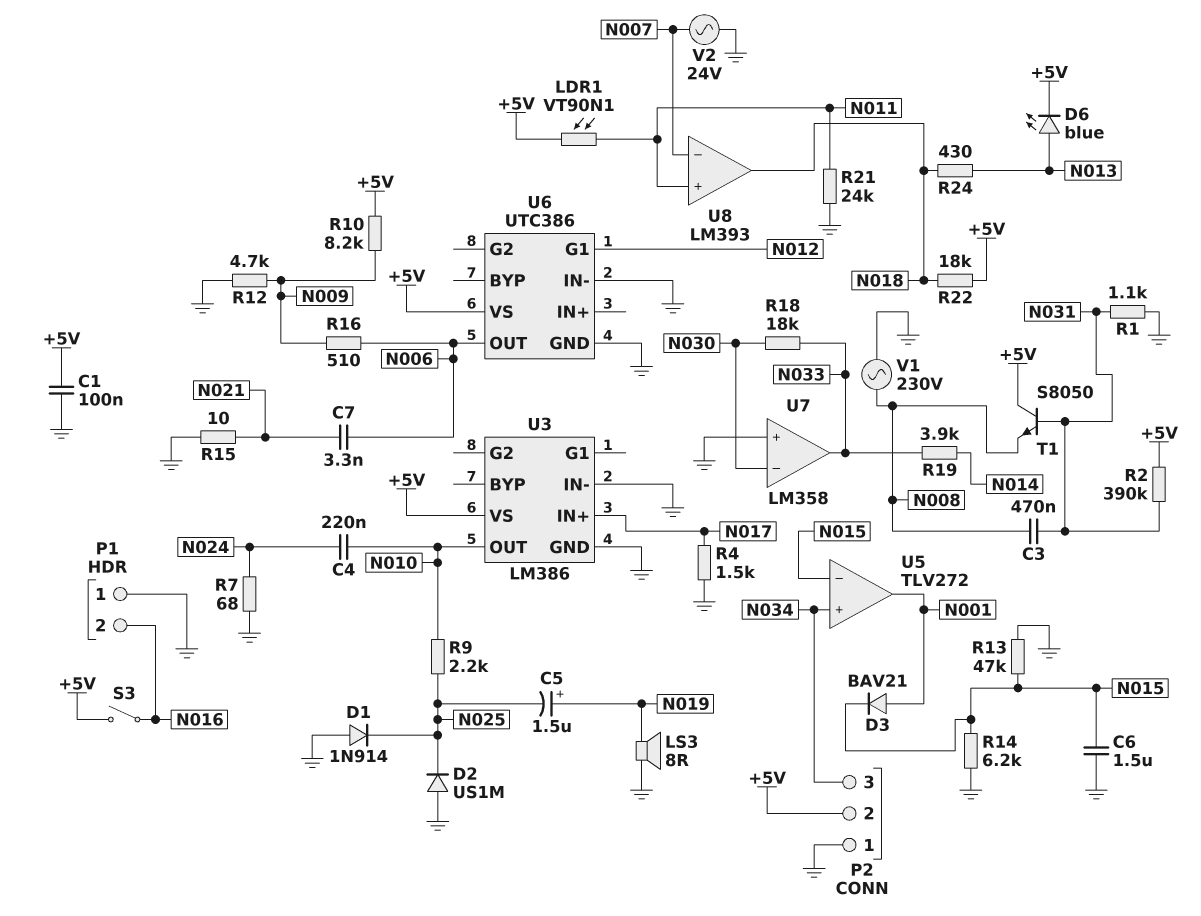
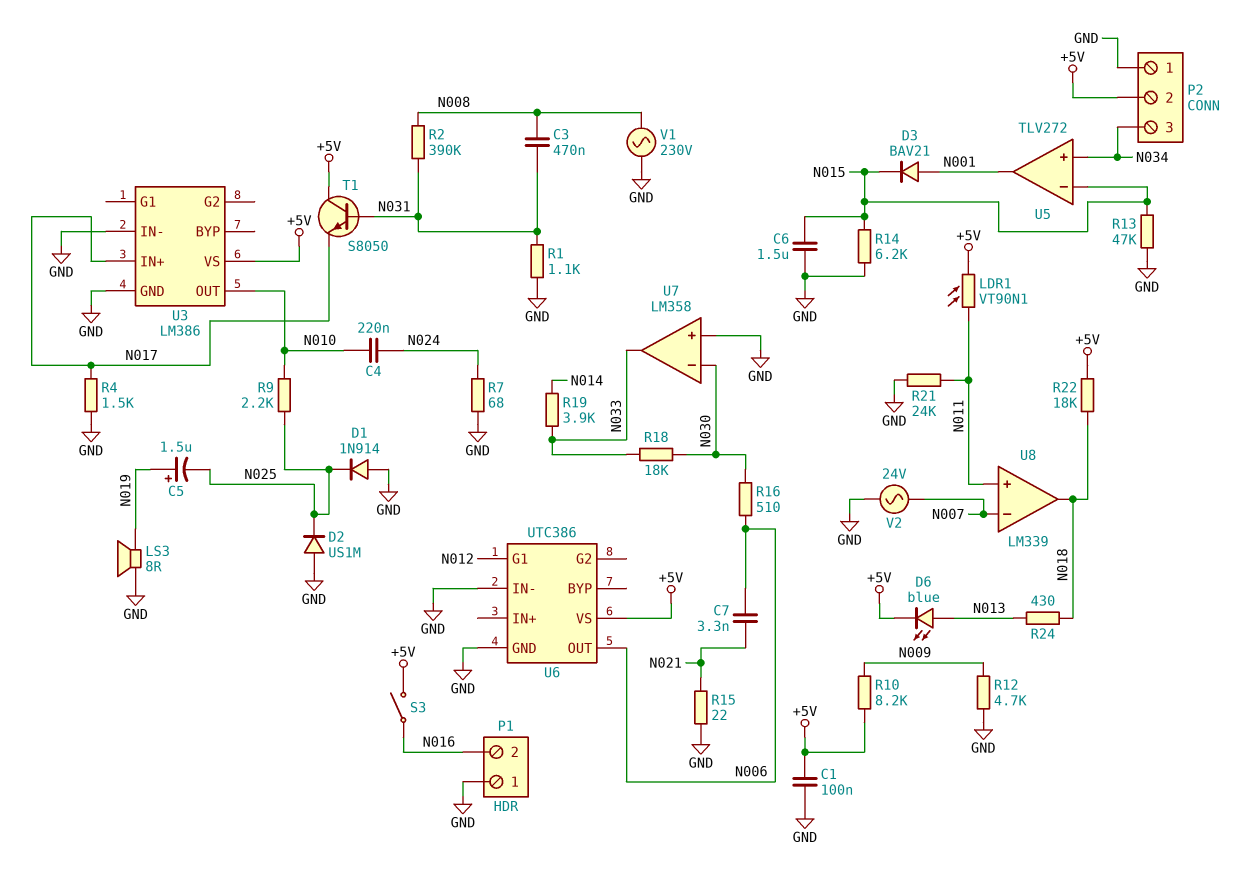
R2: 390k (+5V, N031) -> 390k (N008, N031)
R15: 10 (GND, N021) -> 22 (GND, N021)
R16: 510 (N006, N009) -> 510 (N006, N030)
T1: NPN S8050 (B N031, C +5V, E N008) -> NPN S8050 (B N031, C +5V, E N017)
U8: LM393 -> LM339

